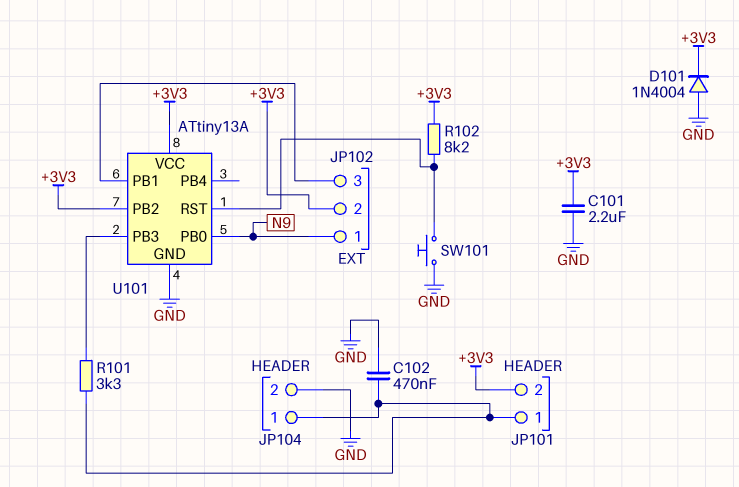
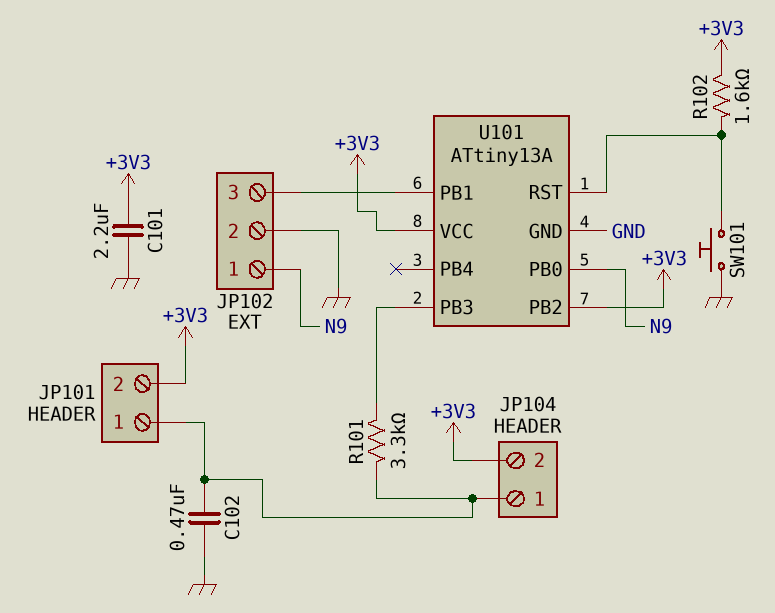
D101: diode 1N4004 (A GND, K +3V3) -> none
JP102 pin 2: +3V3 -> GND
JP104 pin 2: GND -> +3V3
R102: 8.2k (+3V3, U101/RST) -> 1.6k (+3V3, U101/RST)

